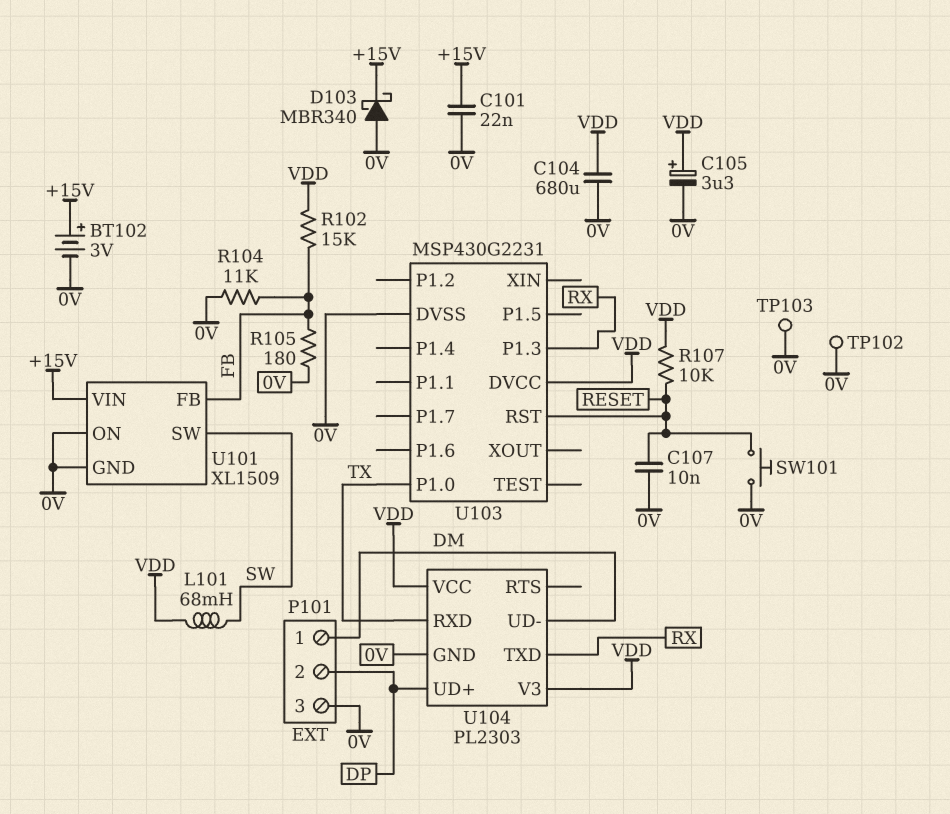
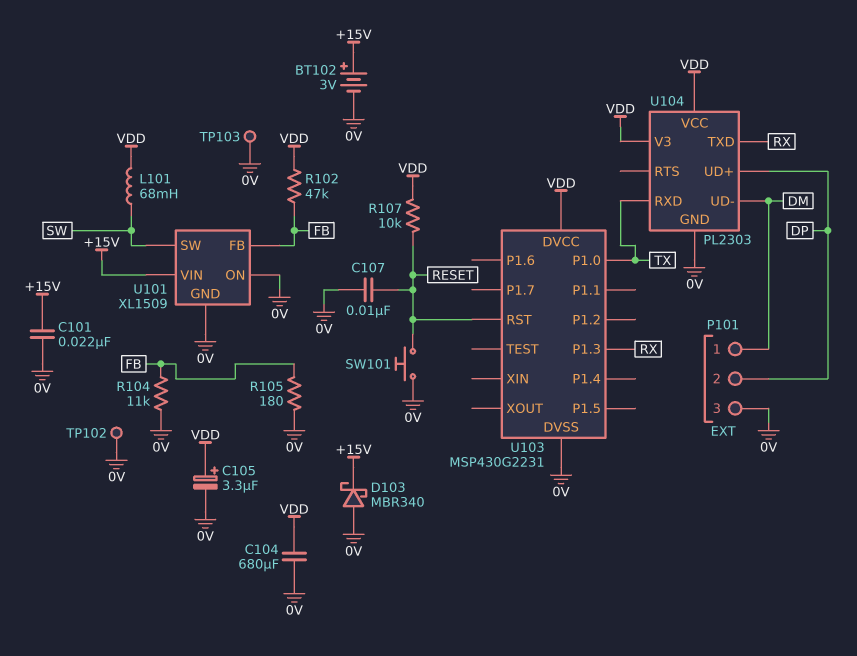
R102: 15k (FB, VDD) -> 47k (FB, VDD)

